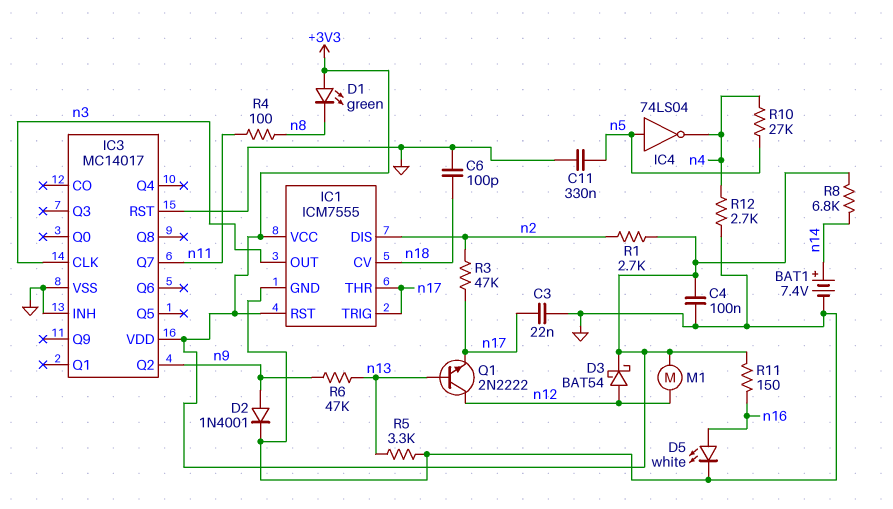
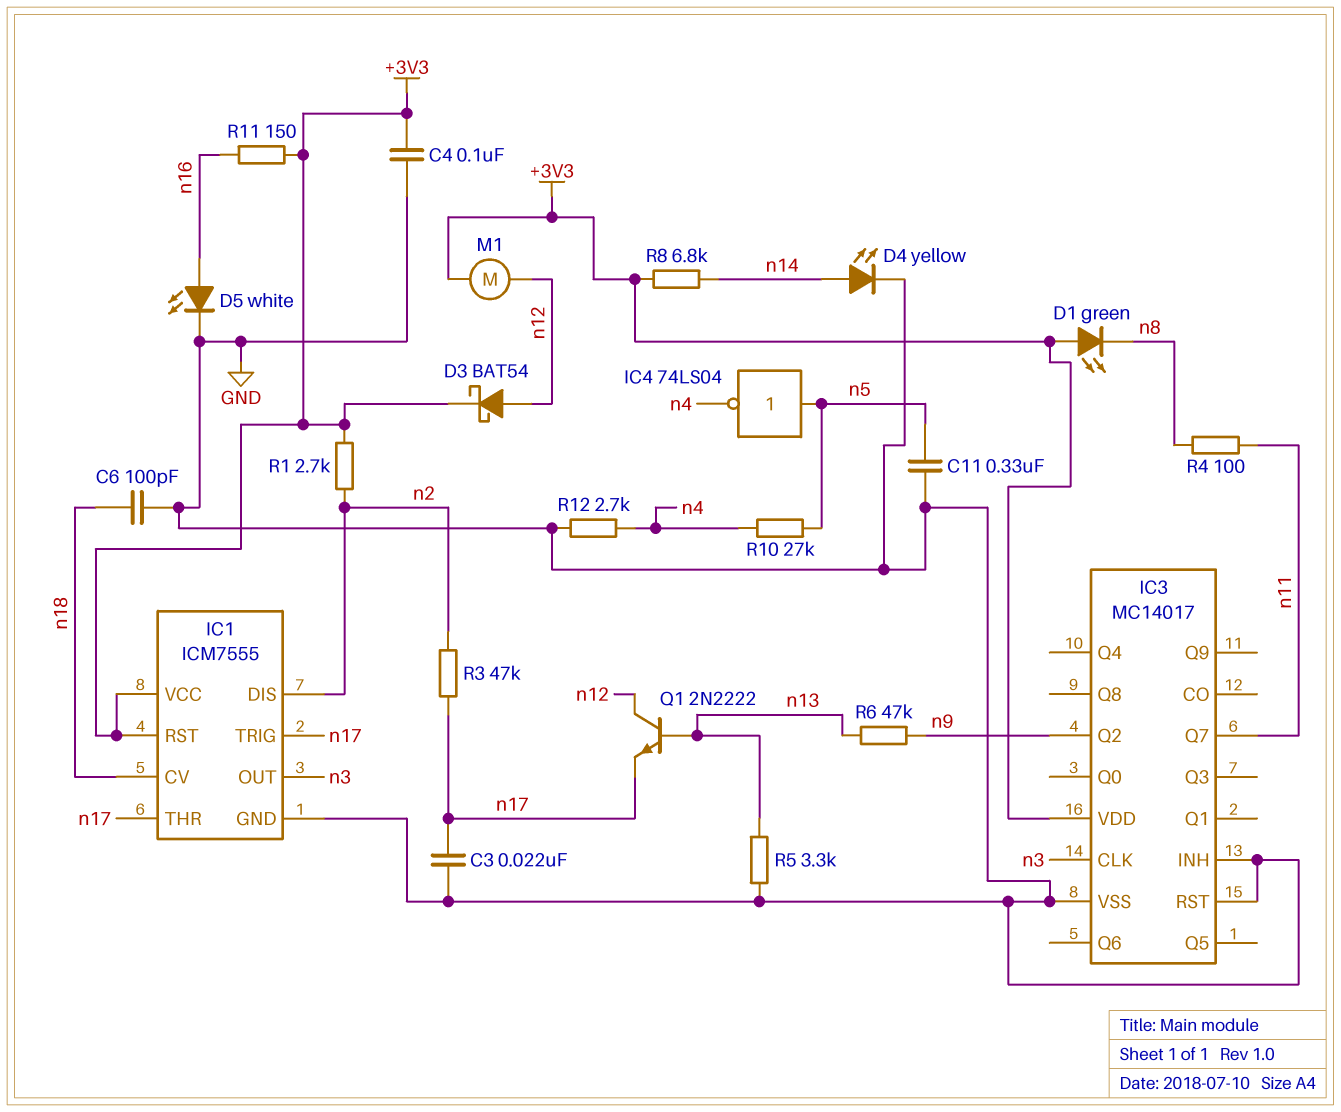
BAT1: 7.4V (plus n14, minus GND) -> none
D2: diode 1N4001 (A n9, K GND) -> none
D4: none -> LED yellow (A n14, K GND)

